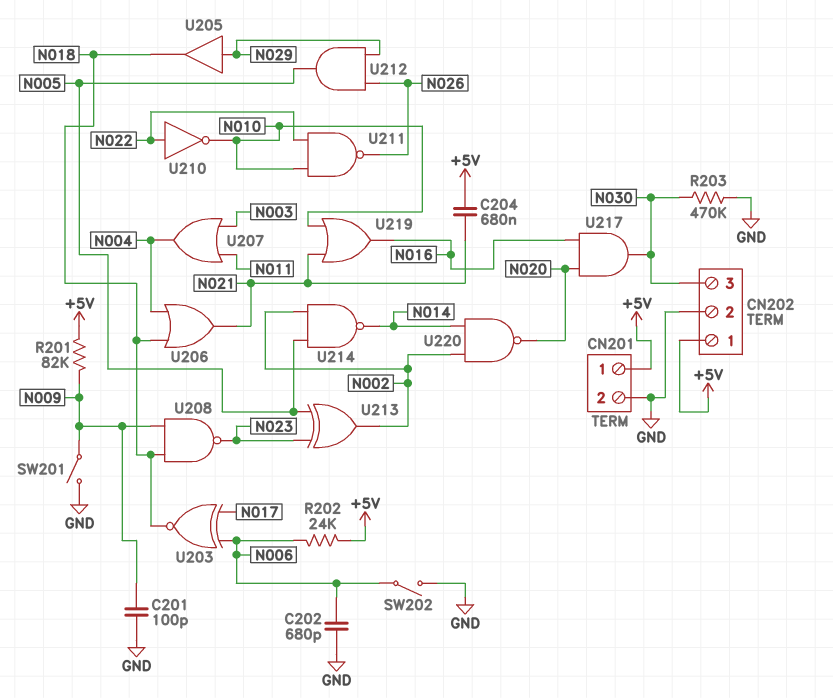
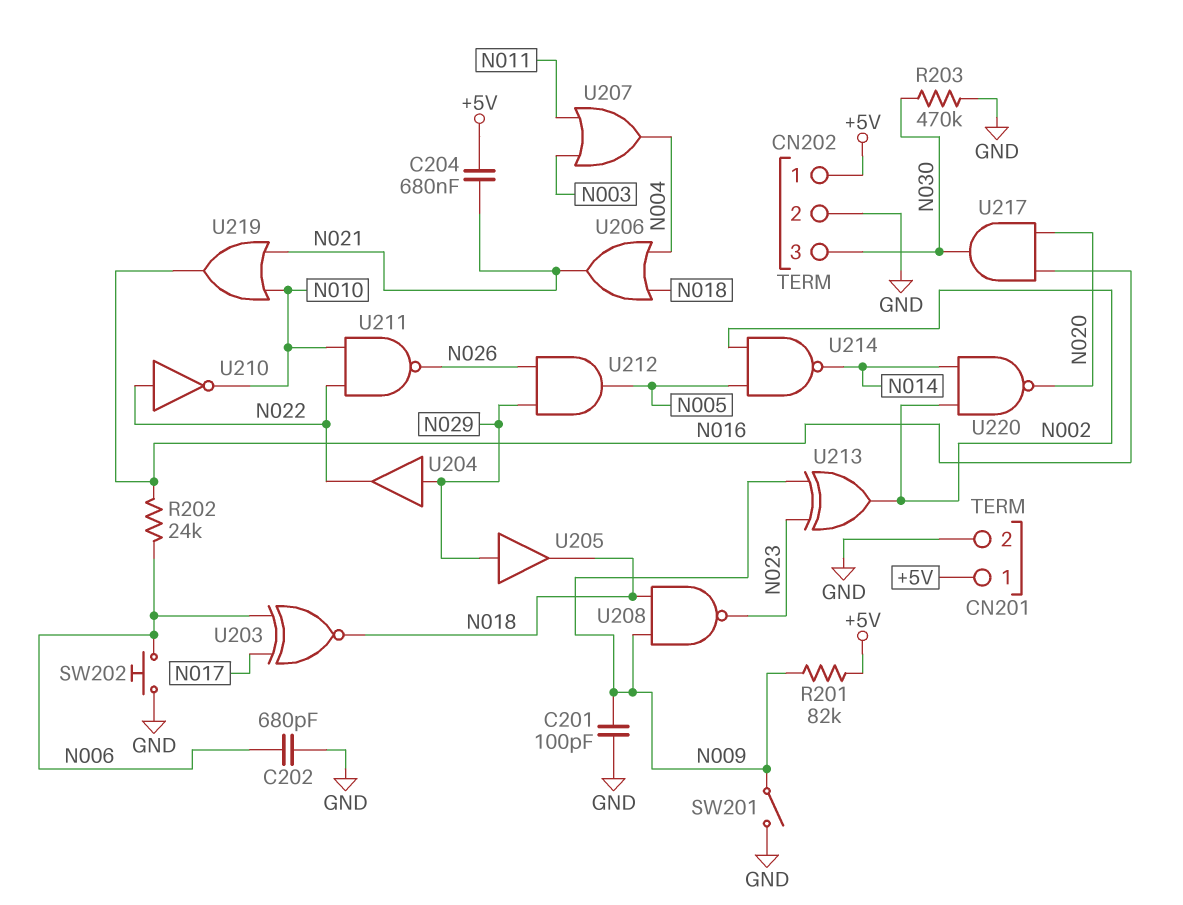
R202: 24k (+5V, N006) -> 24k (N006, N016)
SW202: switch (GND, N006) -> button (GND, N006)
U204: none -> buffer (in N029, out N022)
U213: XOR (in N005, in N023, out N002) -> XOR (in N009, in N023, out N002)

